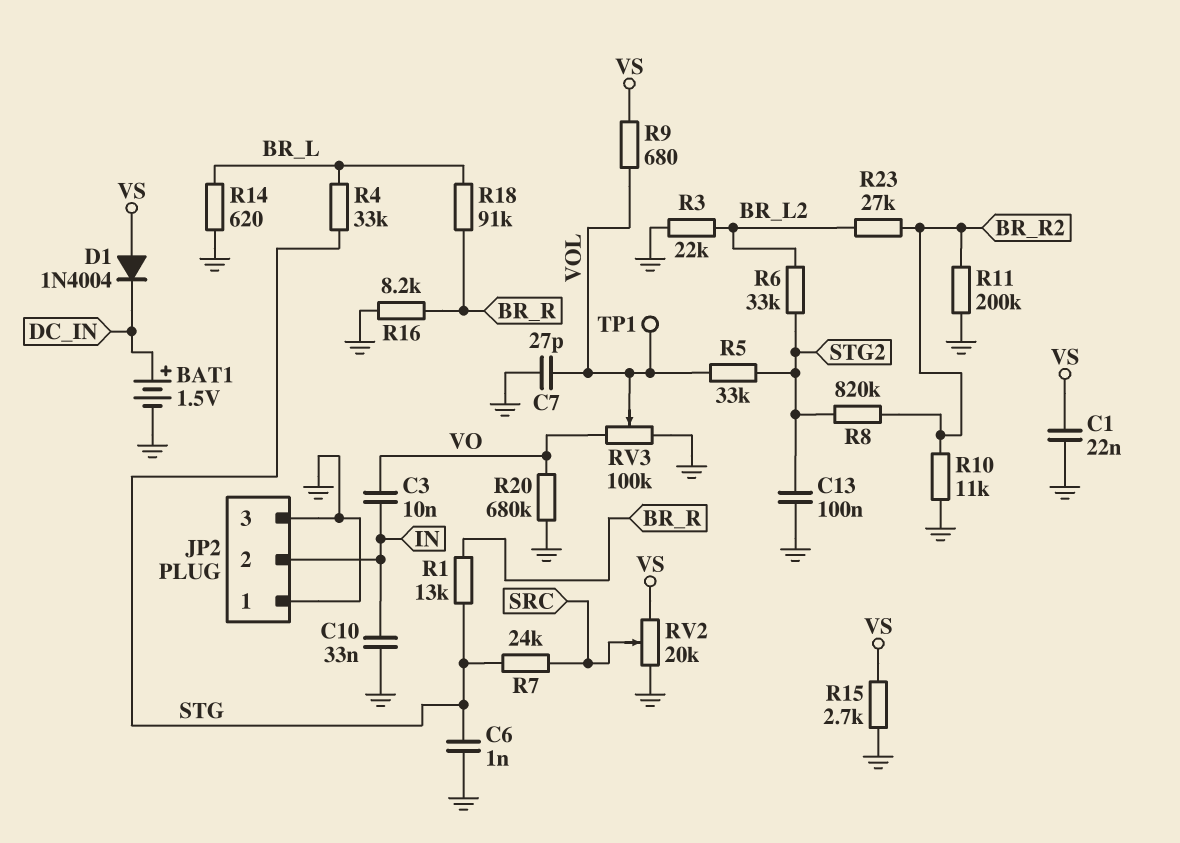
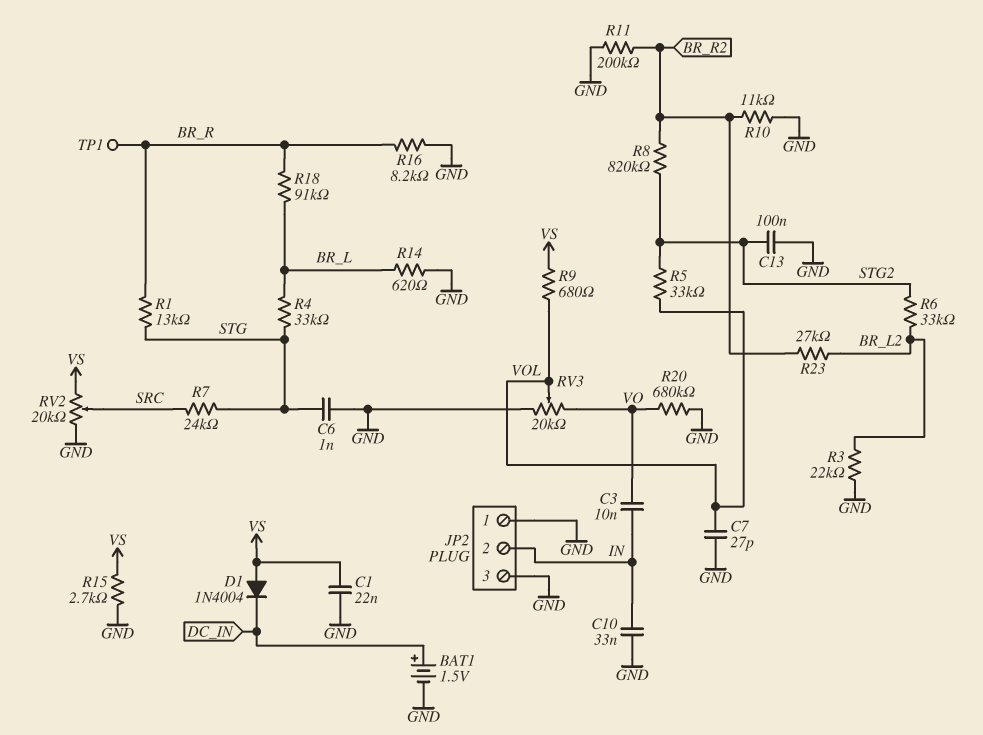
RV3: 100k (GND, VO, wiper VOL) -> 20k (GND, VO, wiper VOL)
TP1: test point (VOL) -> test point (BR_R)

